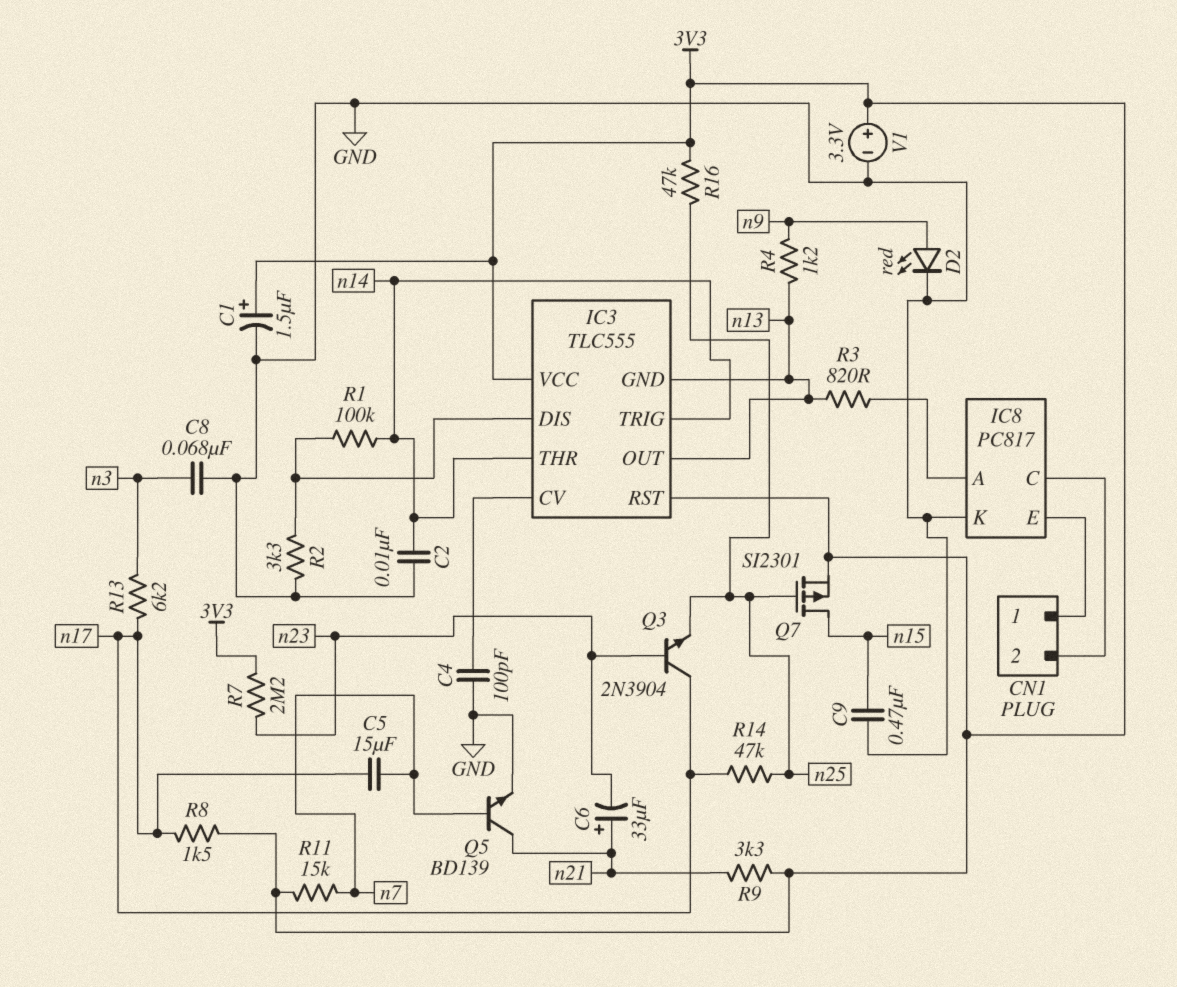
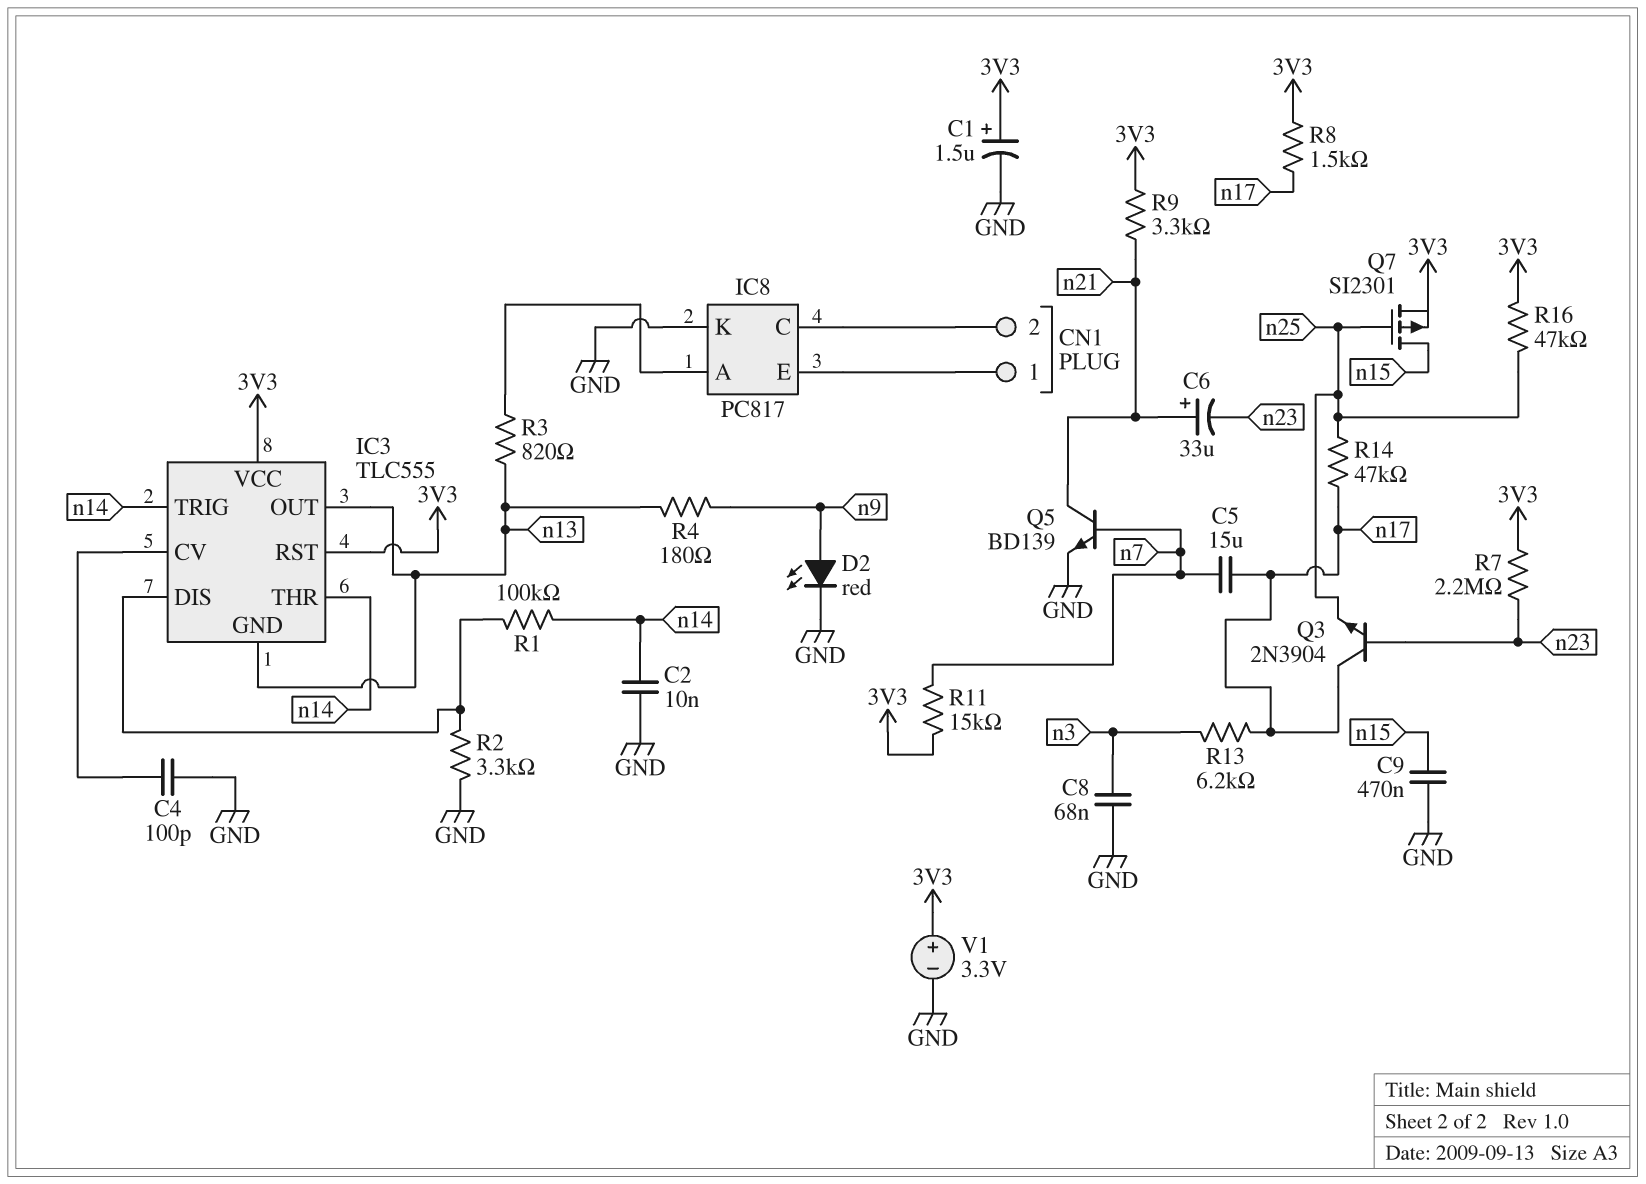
R4: 1.2k (n9, n13) -> 180 (n9, n13)

